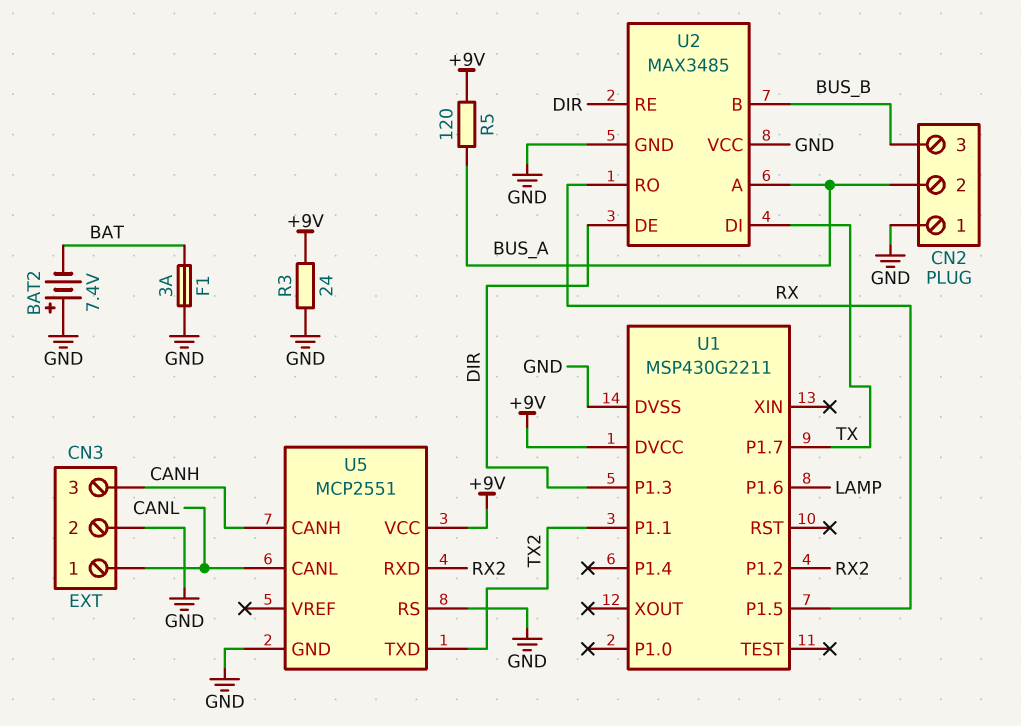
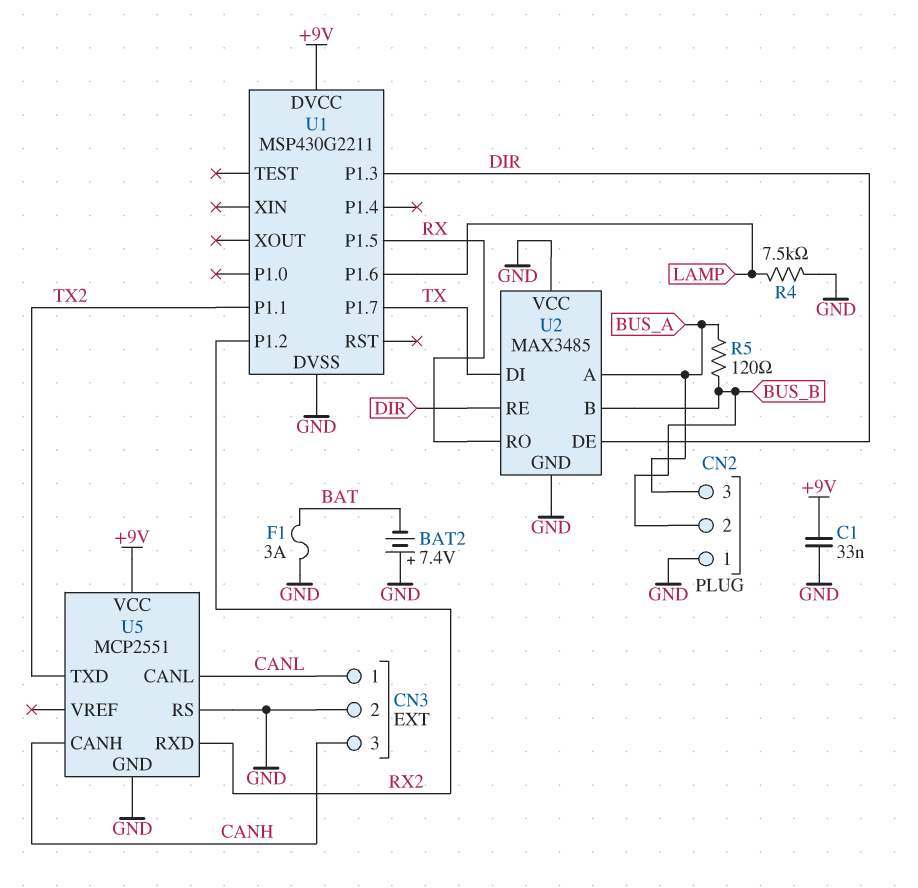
C1: none -> 33nF (+9V, GND)
CN2 pin 2: BUS_A -> BUS_B
CN2 pin 3: BUS_B -> BUS_A
R3: 24 (+9V, GND) -> none
R4: none -> 7.5k (GND, LAMP)
R5: 120 (+9V, BUS_A) -> 120 (BUS_A, BUS_B)

